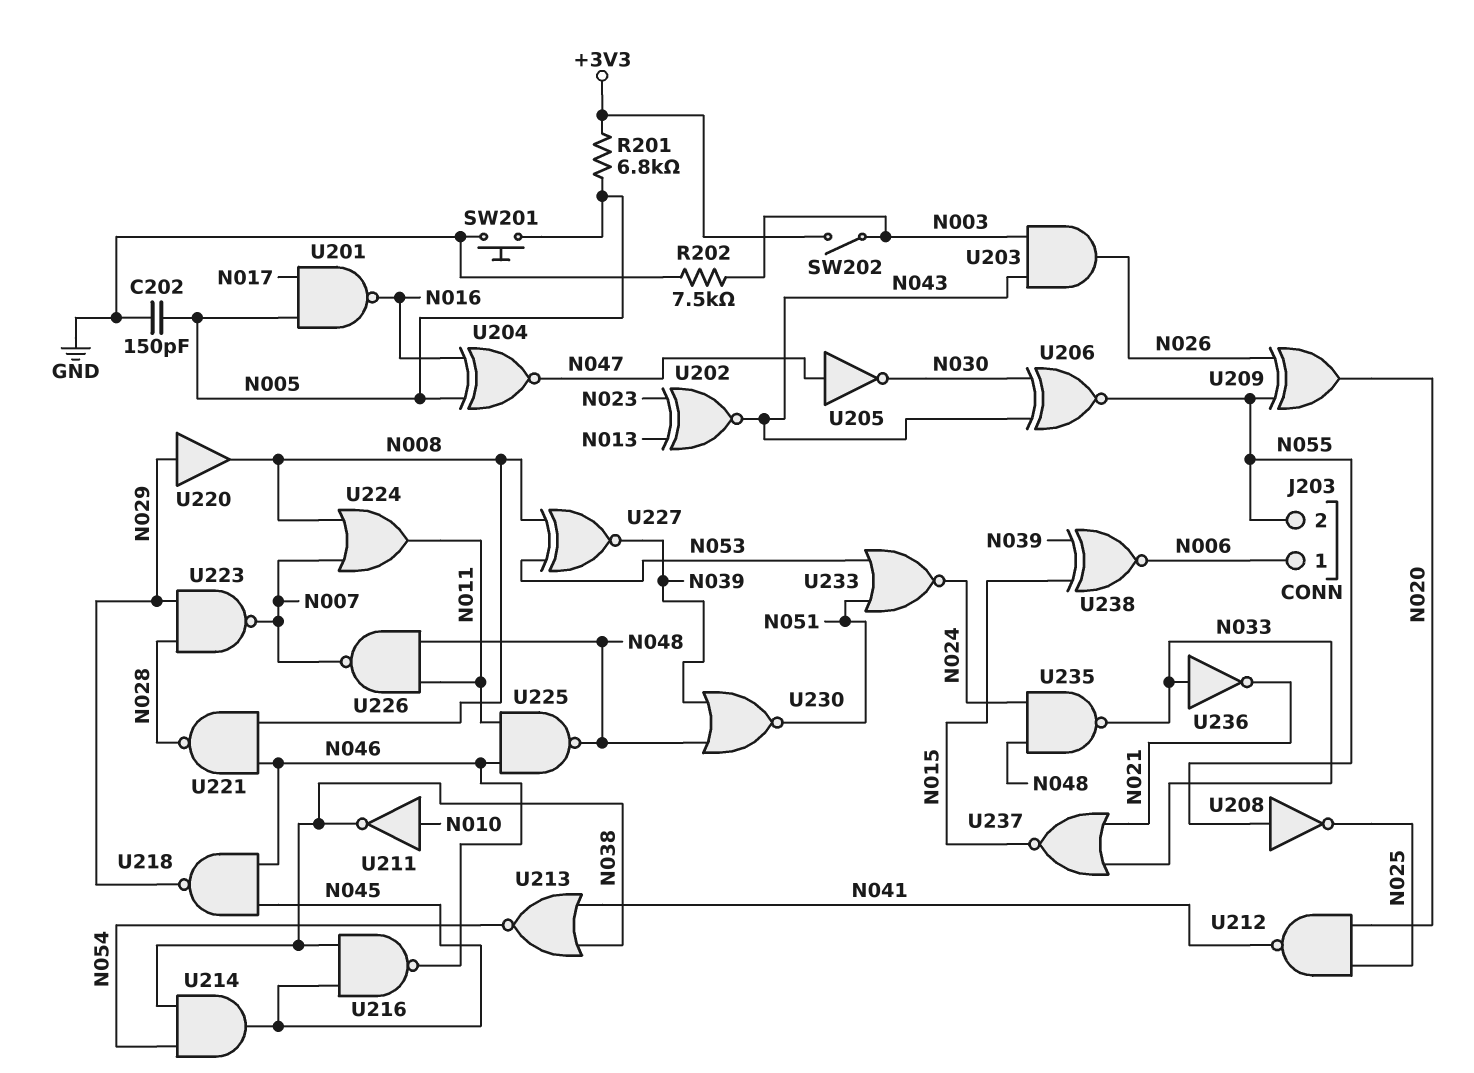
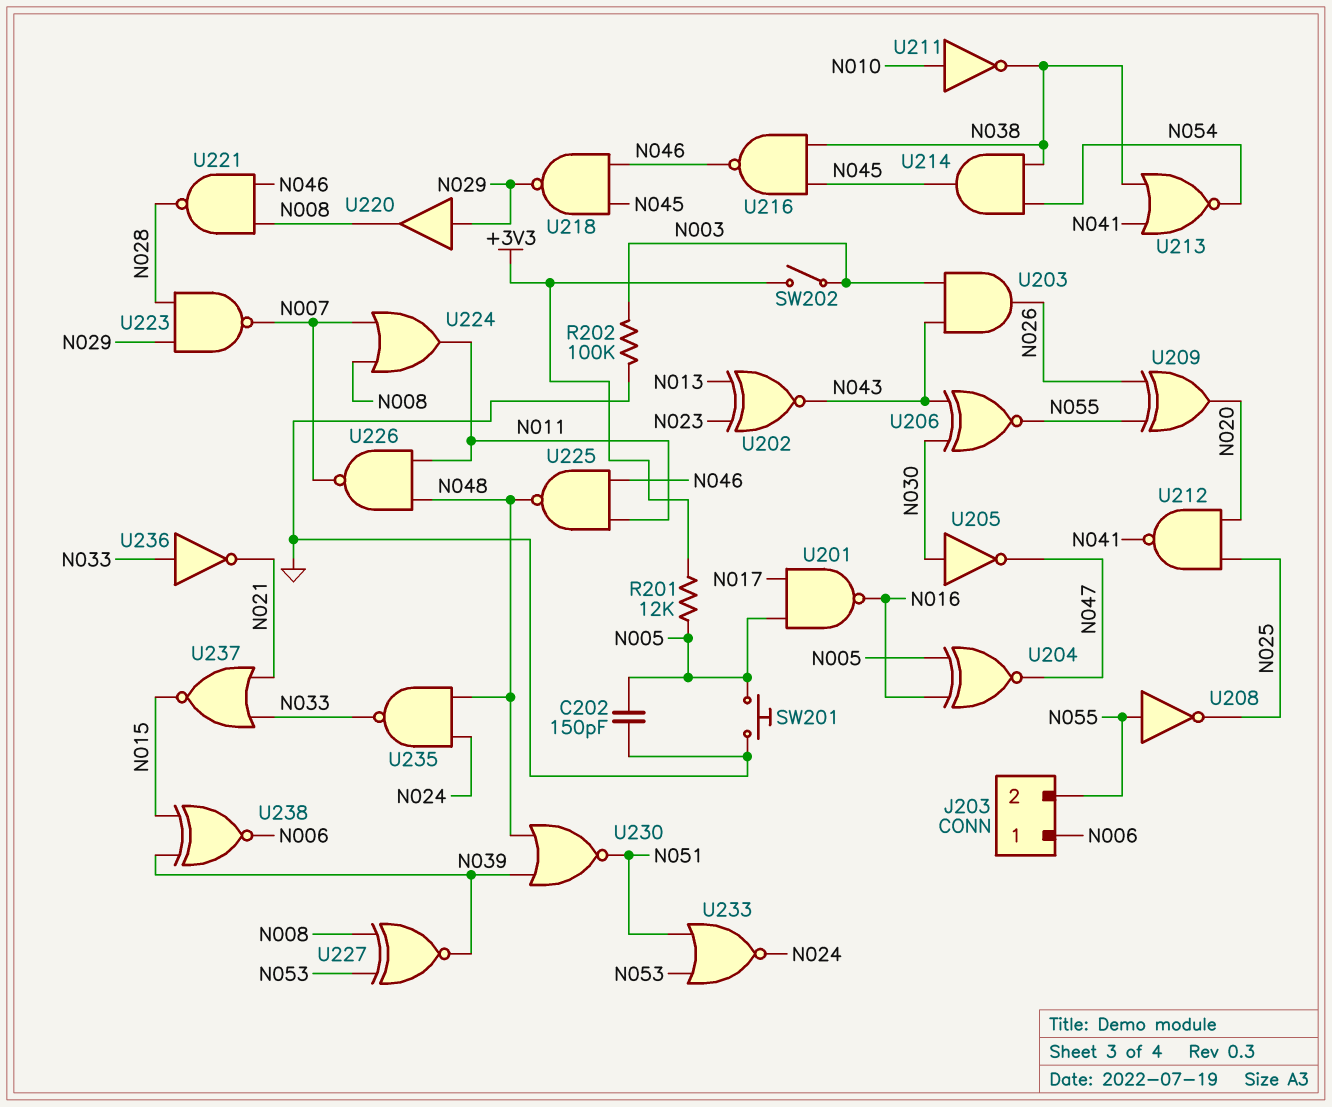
R201: 6.8k (+3V3, N005) -> 12k (+3V3, N005)
R202: 7.5k (GND, N003) -> 100k (GND, N003)
U205: NOT (in N047, out N030) -> NOT (in N030, out N047)

